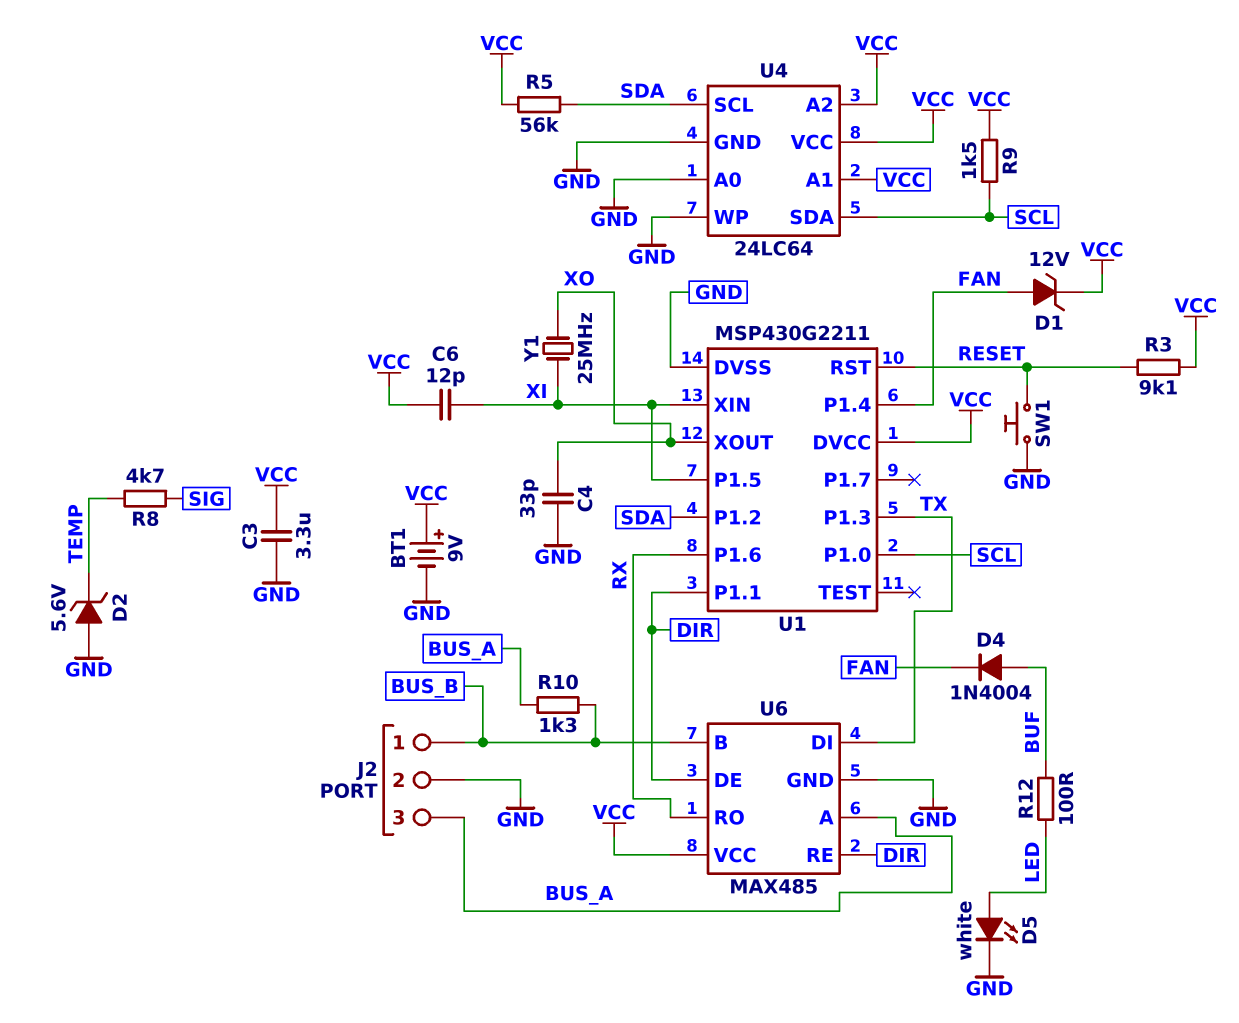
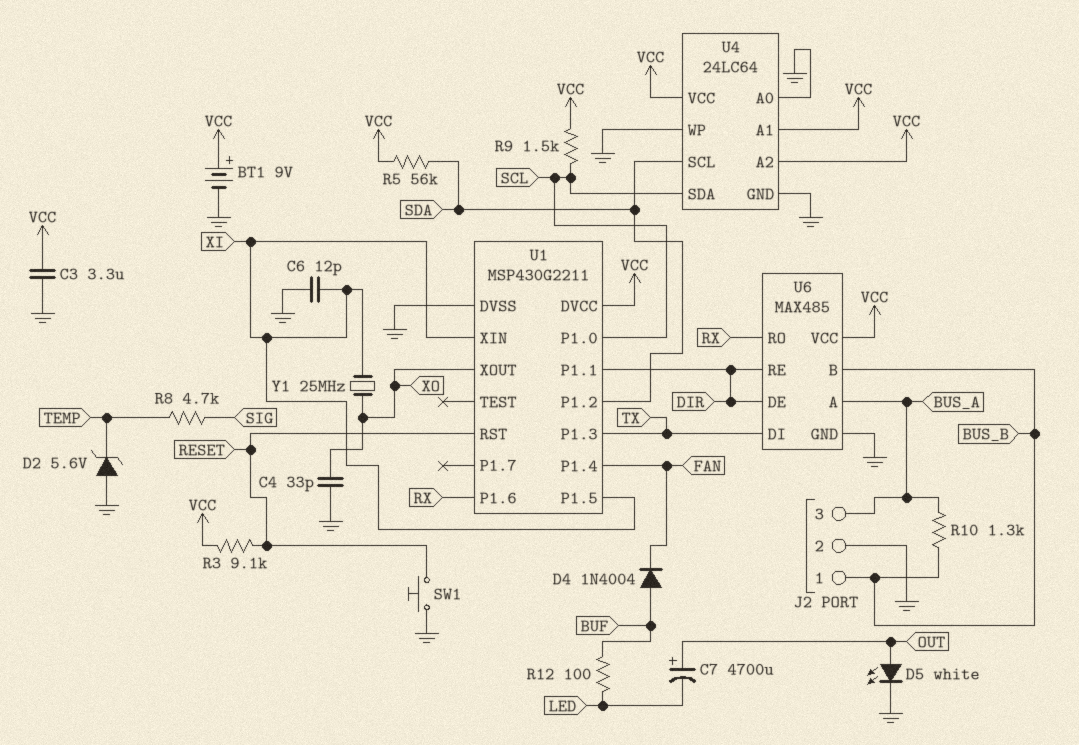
C6: 12pF (VCC, XI) -> 12pF (GND, XI)
C7: none -> 4700uF (plus OUT, minus LED)
D1: zener 12V (A FAN, K VCC) -> none
D5: LED white (A LED, K GND) -> LED white (A OUT, K GND)

